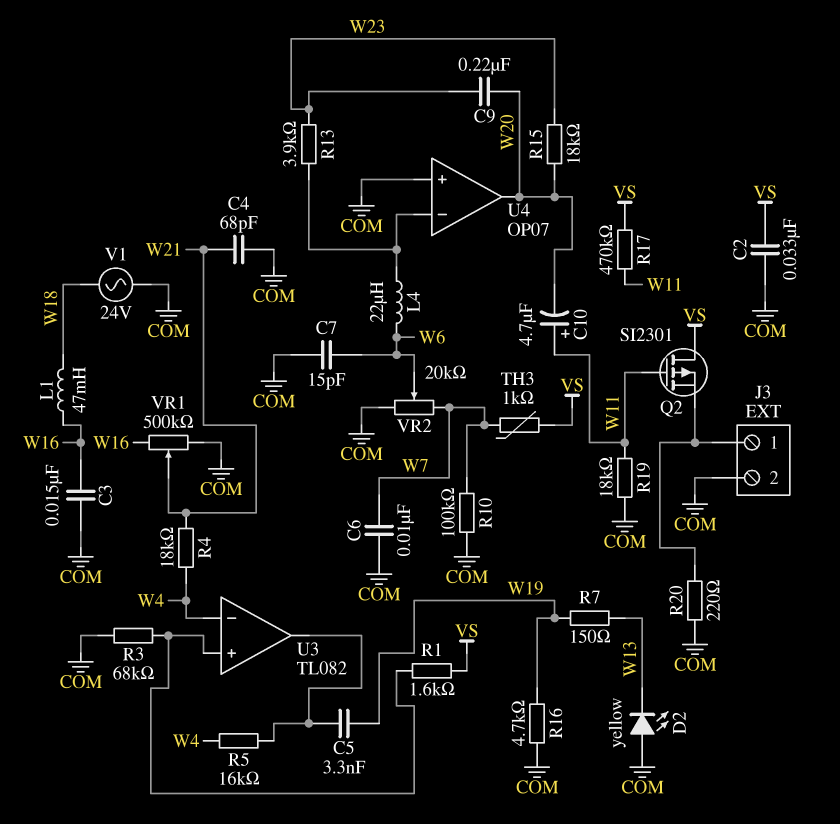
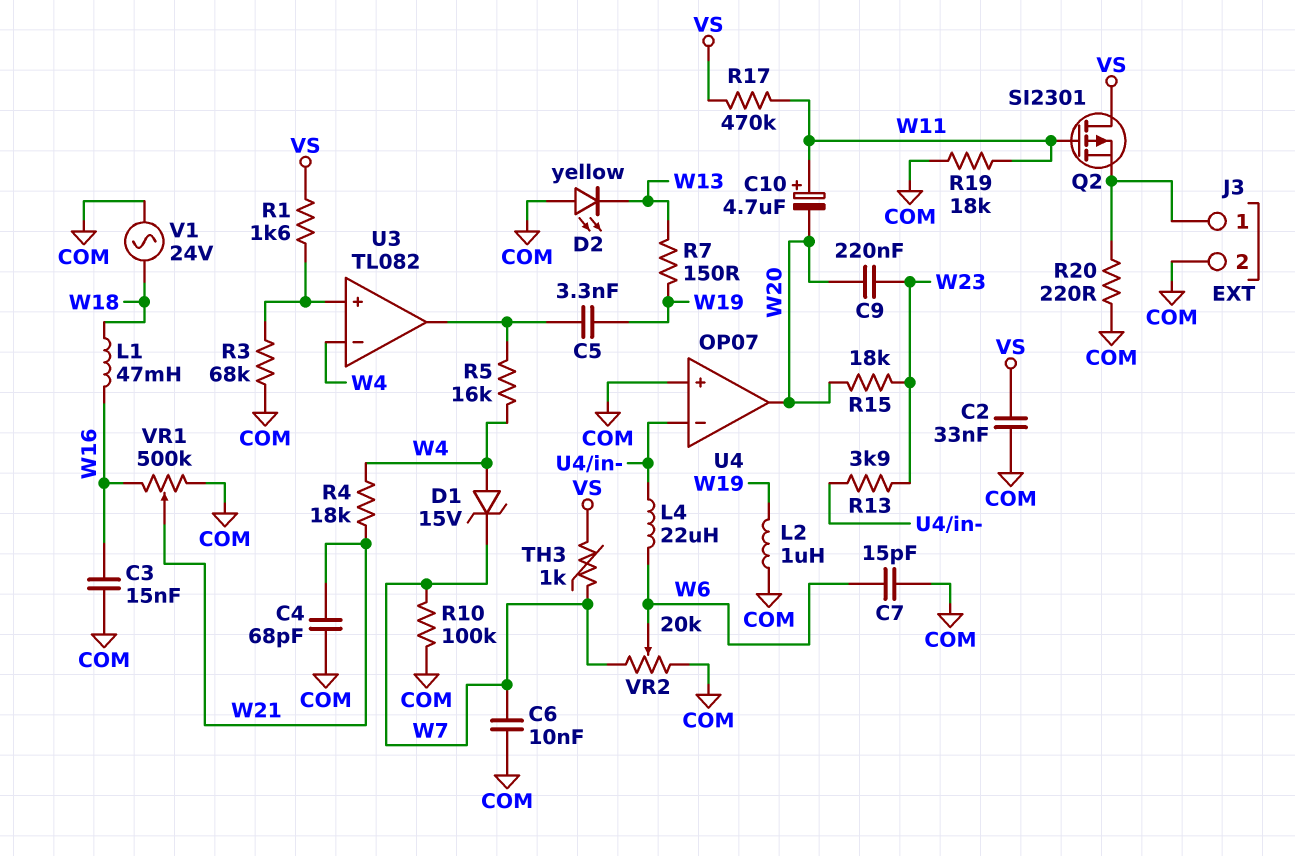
D1: none -> zener 15V (A W4, K W7)
L2: none -> 1uH (COM, W19)
R16: 4.7k (COM, W19) -> none

